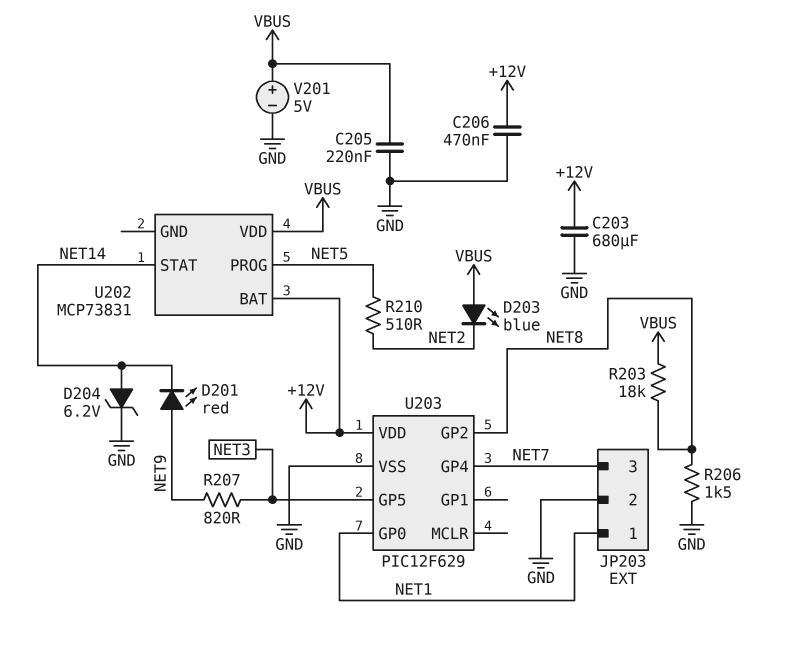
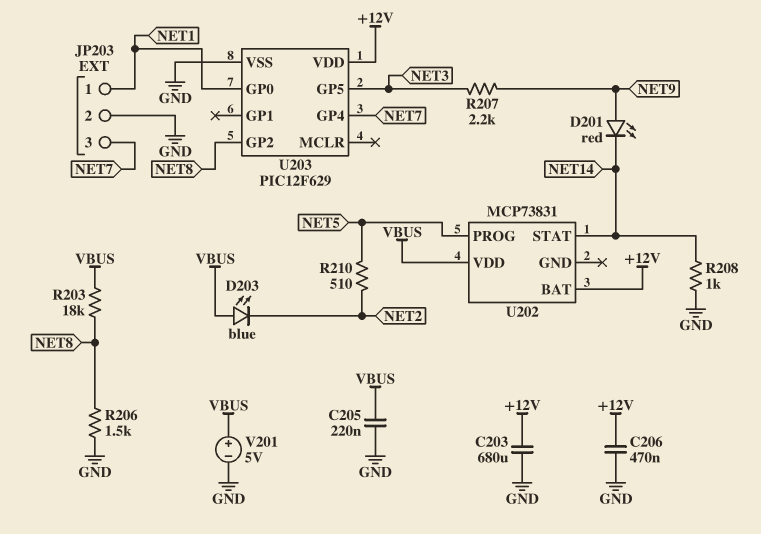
D204: zener 6.2V (A NET14, K GND) -> none
R207: 820 (NET3, NET9) -> 2.2k (NET3, NET9)
R208: none -> 1k (GND, NET14)

